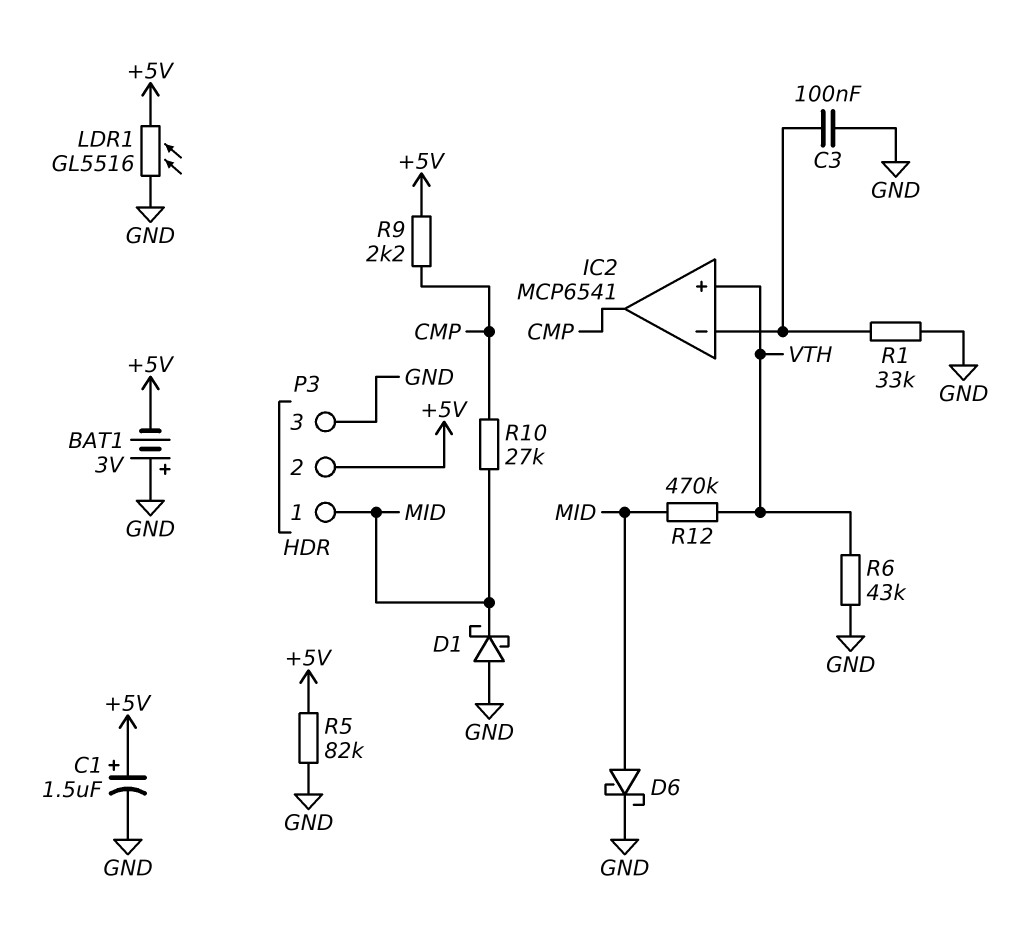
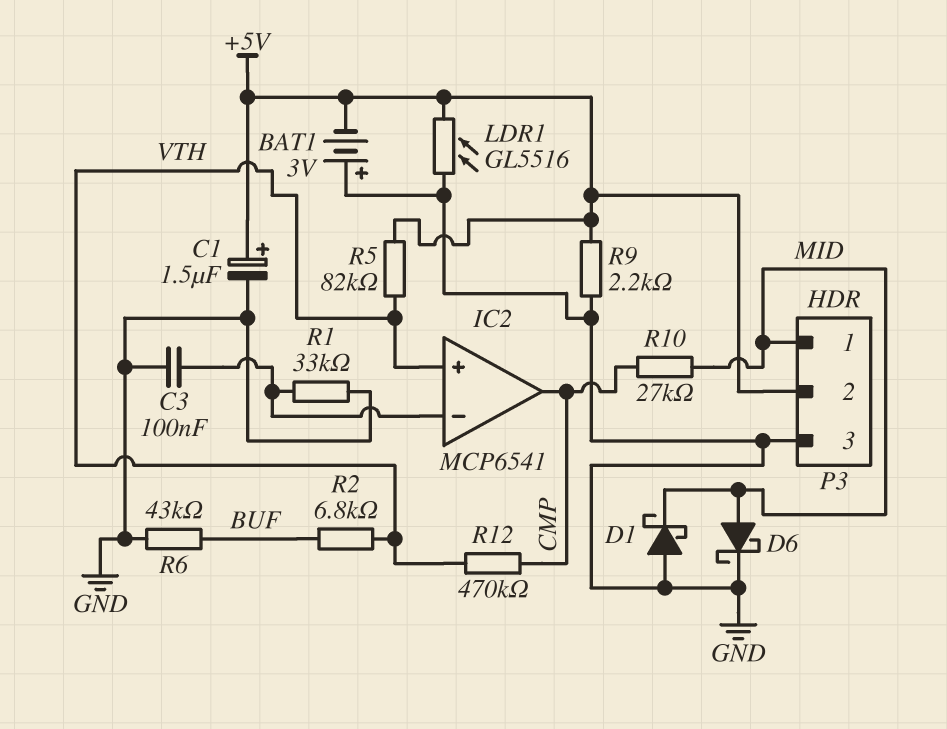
R2: none -> 6.8k (BUF, VTH)
R5: 82k (+5V, GND) -> 82k (+5V, VTH)
R6: 43k (GND, VTH) -> 43k (BUF, GND)
R9: 2.2k (+5V, CMP) -> 2.2k (+5V, GND)
R12: 470k (MID, VTH) -> 470k (CMP, VTH)

